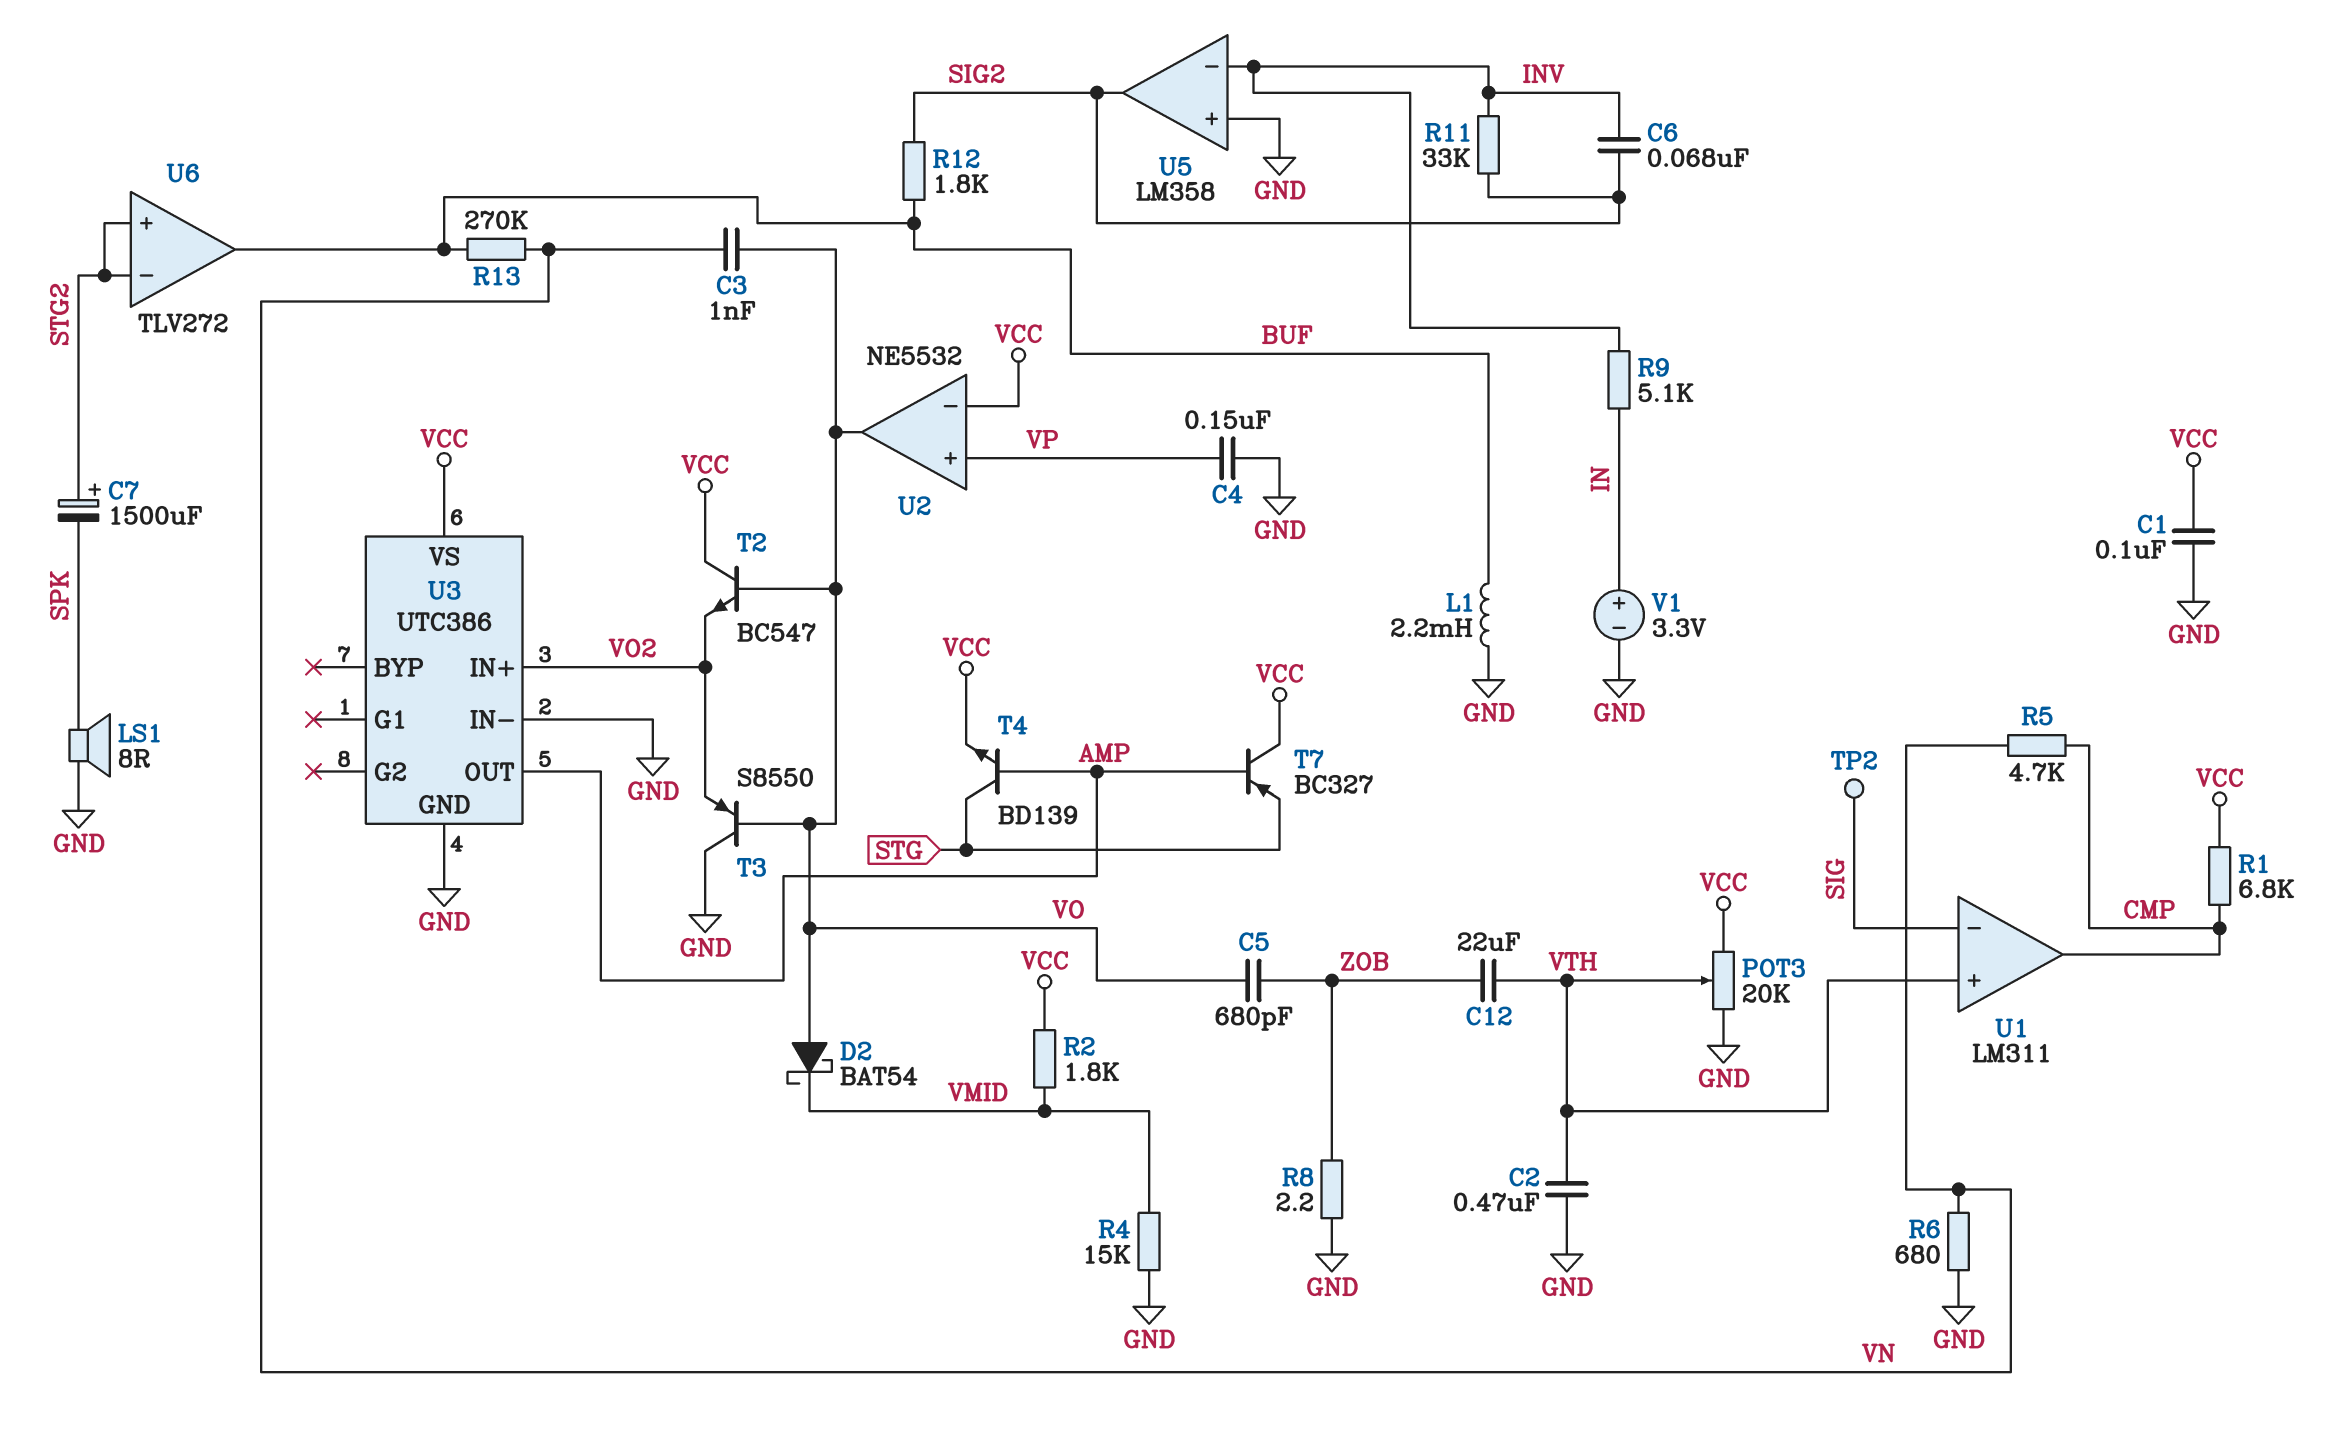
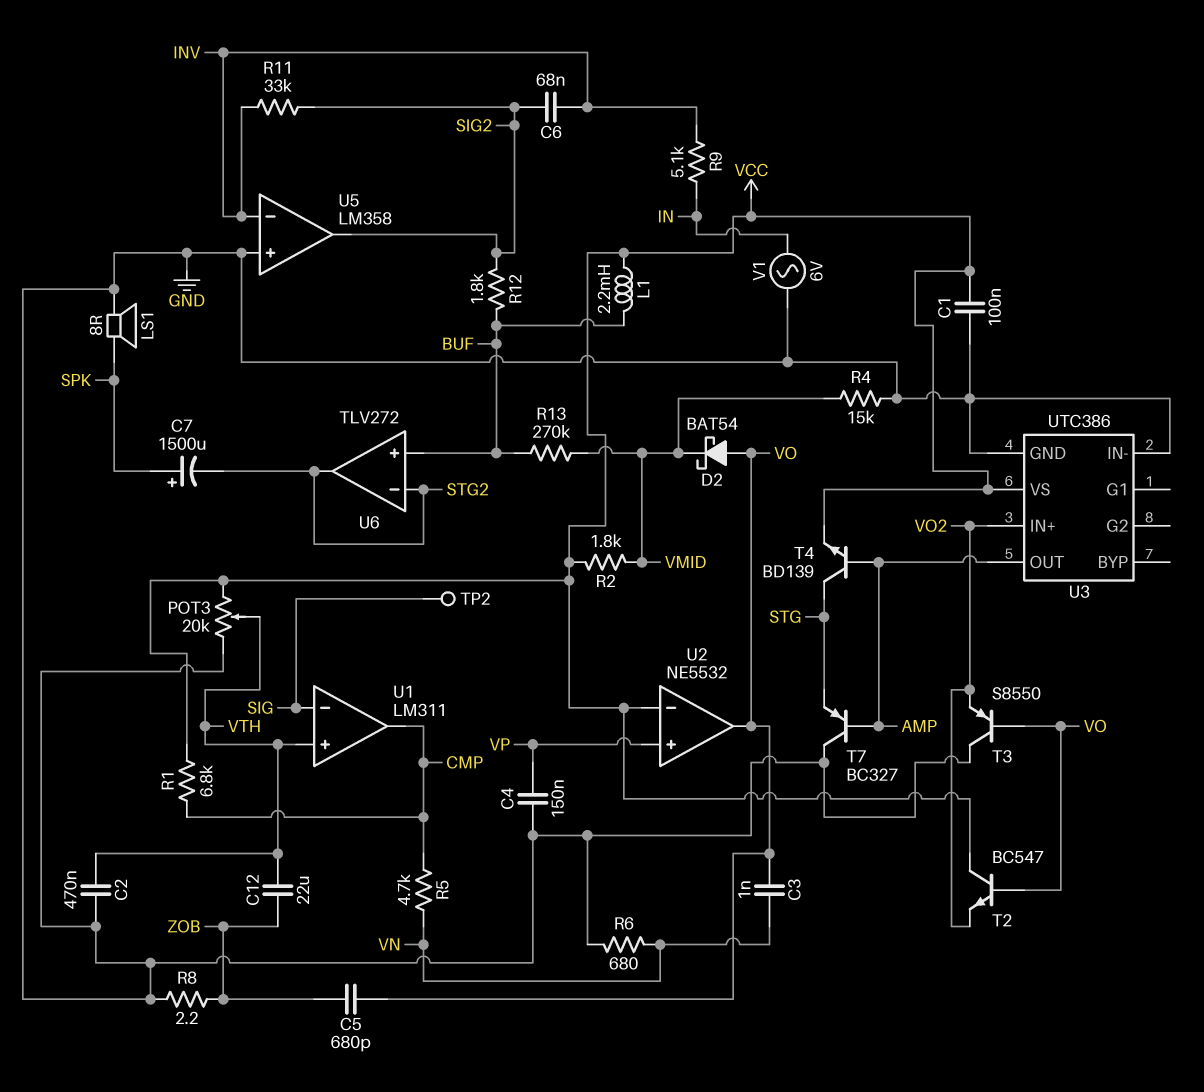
C7: 1500uF (plus STG2, minus SPK) -> 1500uF (plus SPK, minus STG2)
L1: 2.2mH (BUF, GND) -> 2.2mH (BUF, VCC)
R13: 270k (BUF, VN) -> 270k (BUF, VMID)
T7: PNP BC327 (B AMP, C VCC, E STG) -> PNP BC327 (B AMP, C GND, E STG)
U6 pin in+: STG2 -> BUF
U6 pin out: BUF -> STG2
V1: 3.3V (plus IN, minus GND) -> AC 6V (GND, IN)

